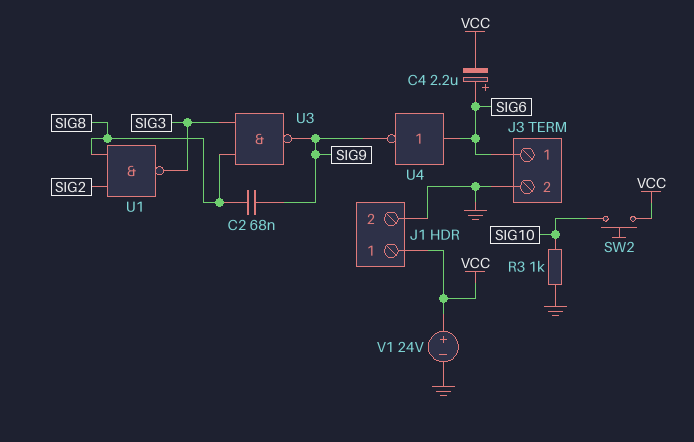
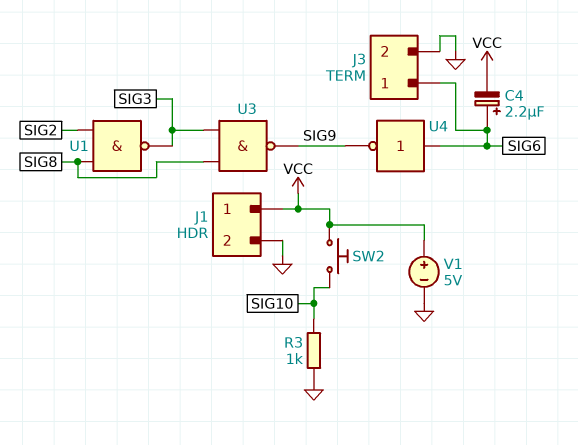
C2: 68nF (SIG8, SIG9) -> none
V1: 24V (plus VCC, minus GND) -> 5V (plus VCC, minus GND)

